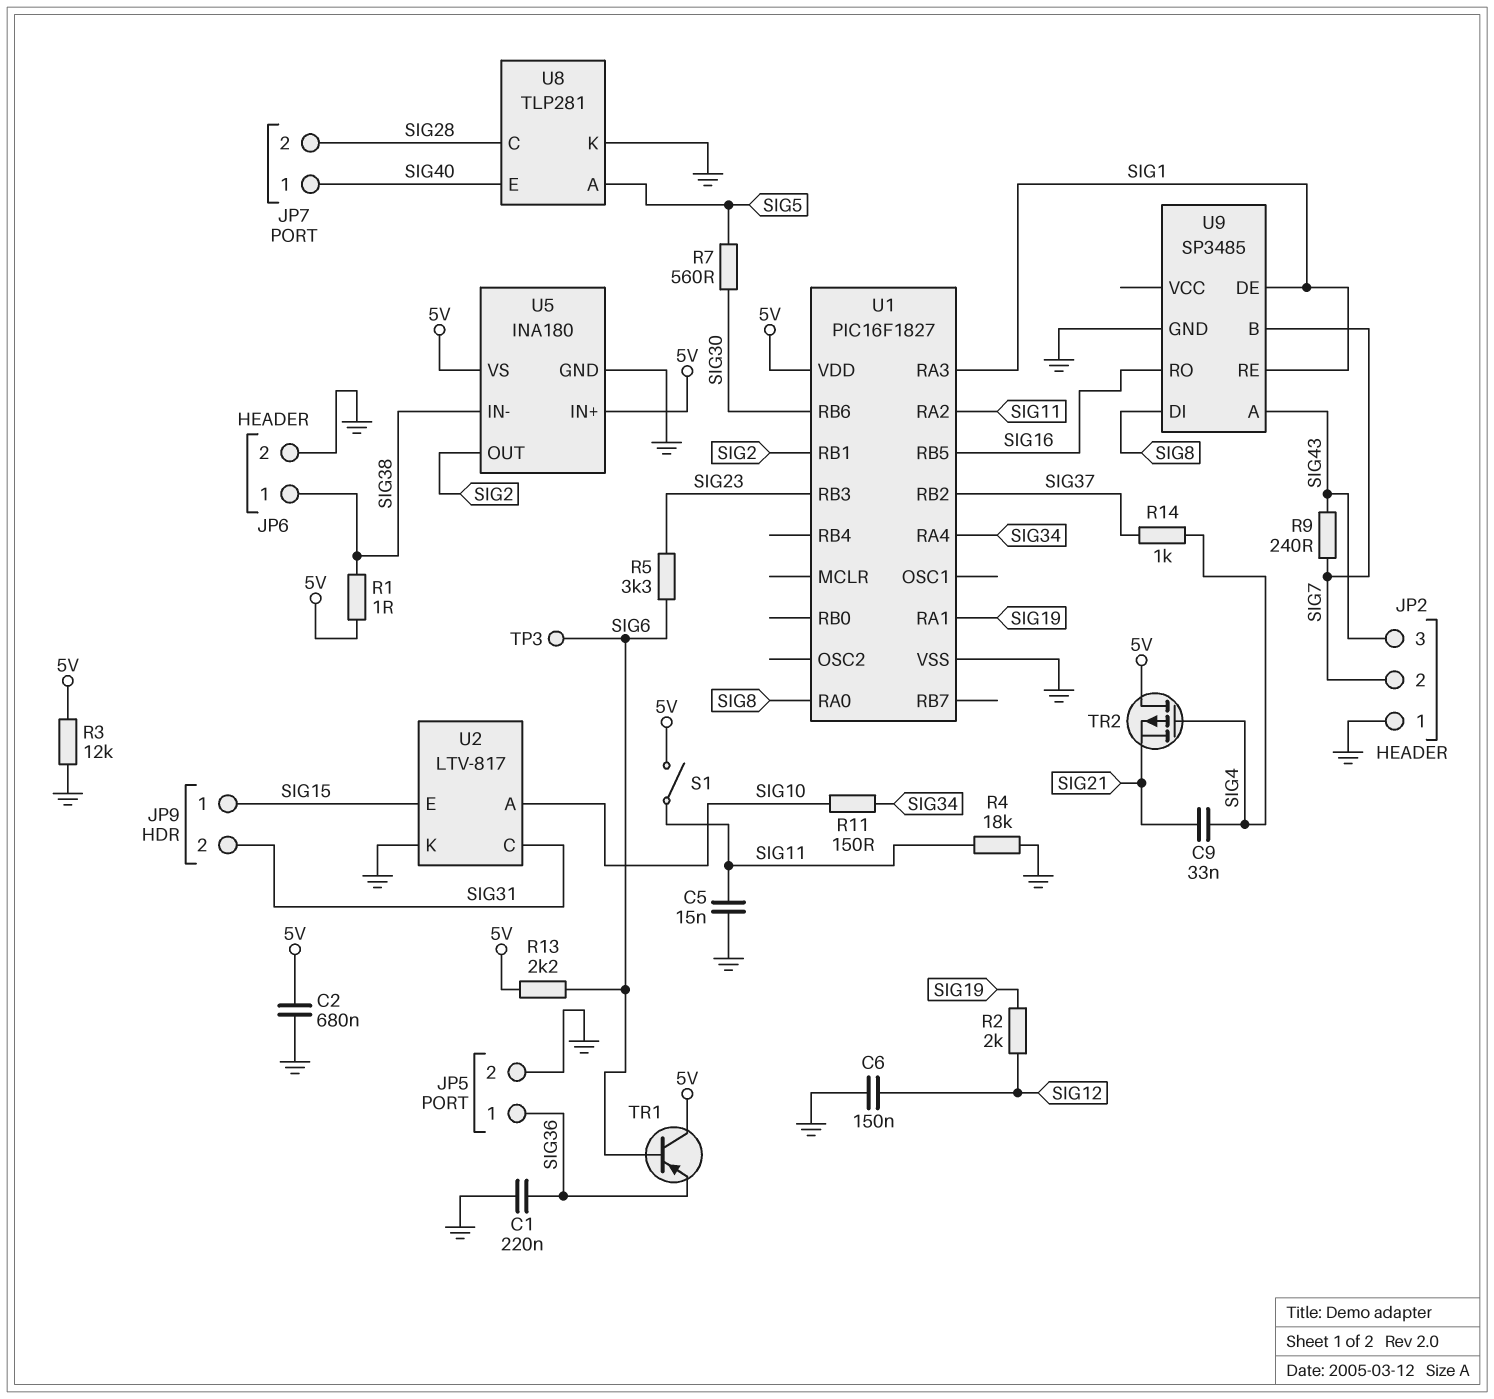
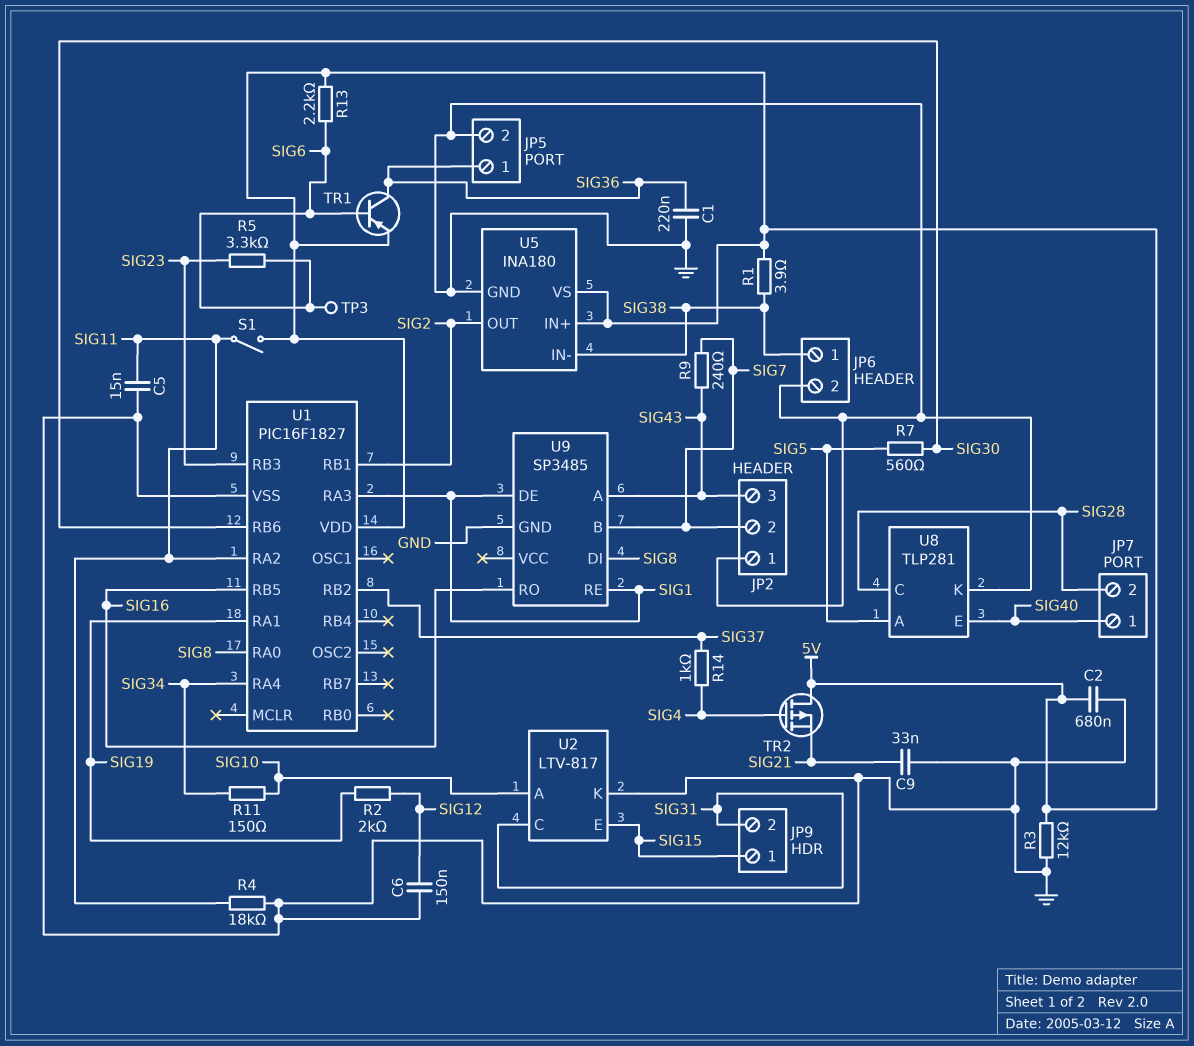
C9: 33nF (SIG4, SIG21) -> 33nF (GND, SIG21)
R1: 1 (5V, SIG38) -> 3.9 (5V, SIG38)
TR1: PNP (B SIG6, C 5V, E SIG36) -> PNP (B SIG6, C SIG36, E 5V)

